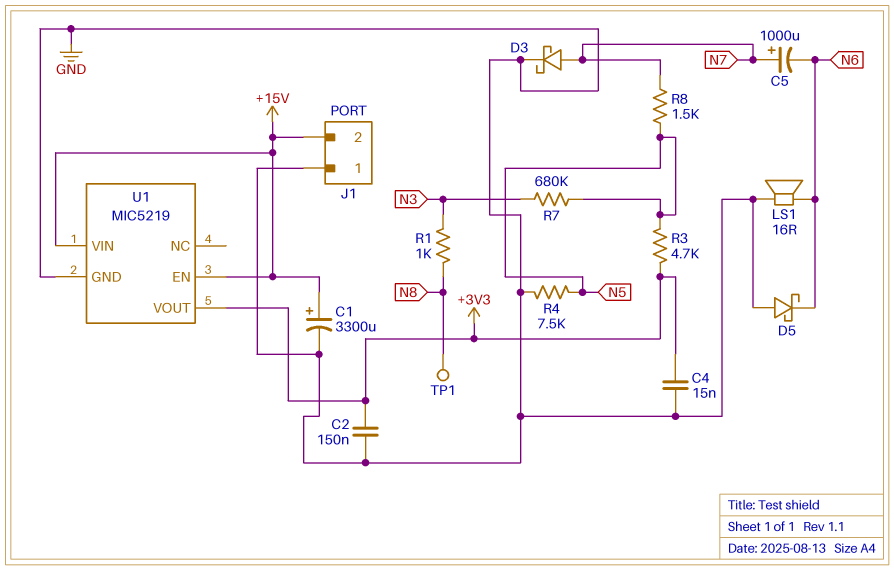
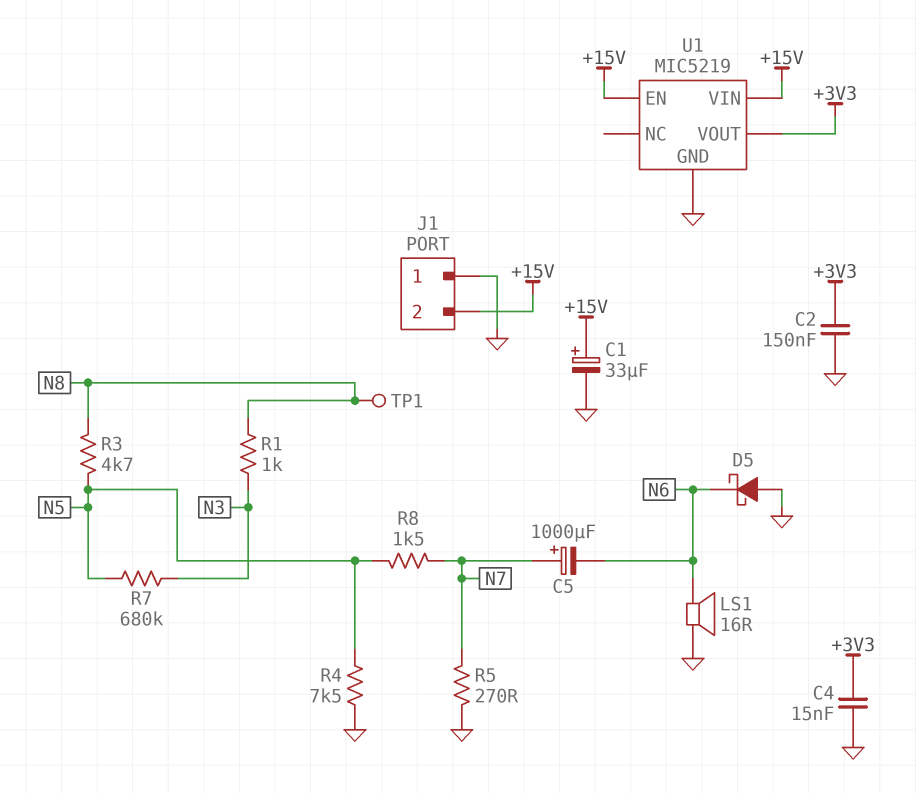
C1: 3300uF (plus +15V, minus GND) -> 33uF (plus +15V, minus GND)
D3: schottky (A N7, K GND) -> none
R3: 4.7k (+3V3, N5) -> 4.7k (N5, N8)
R5: none -> 270 (GND, N7)

